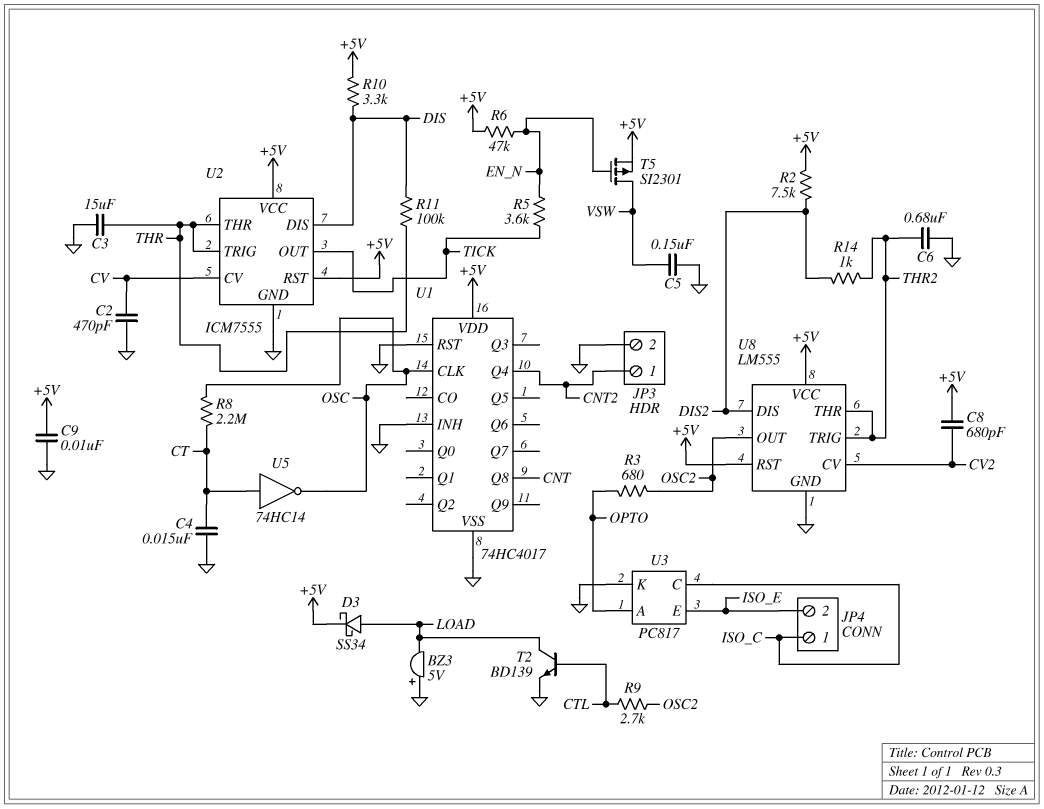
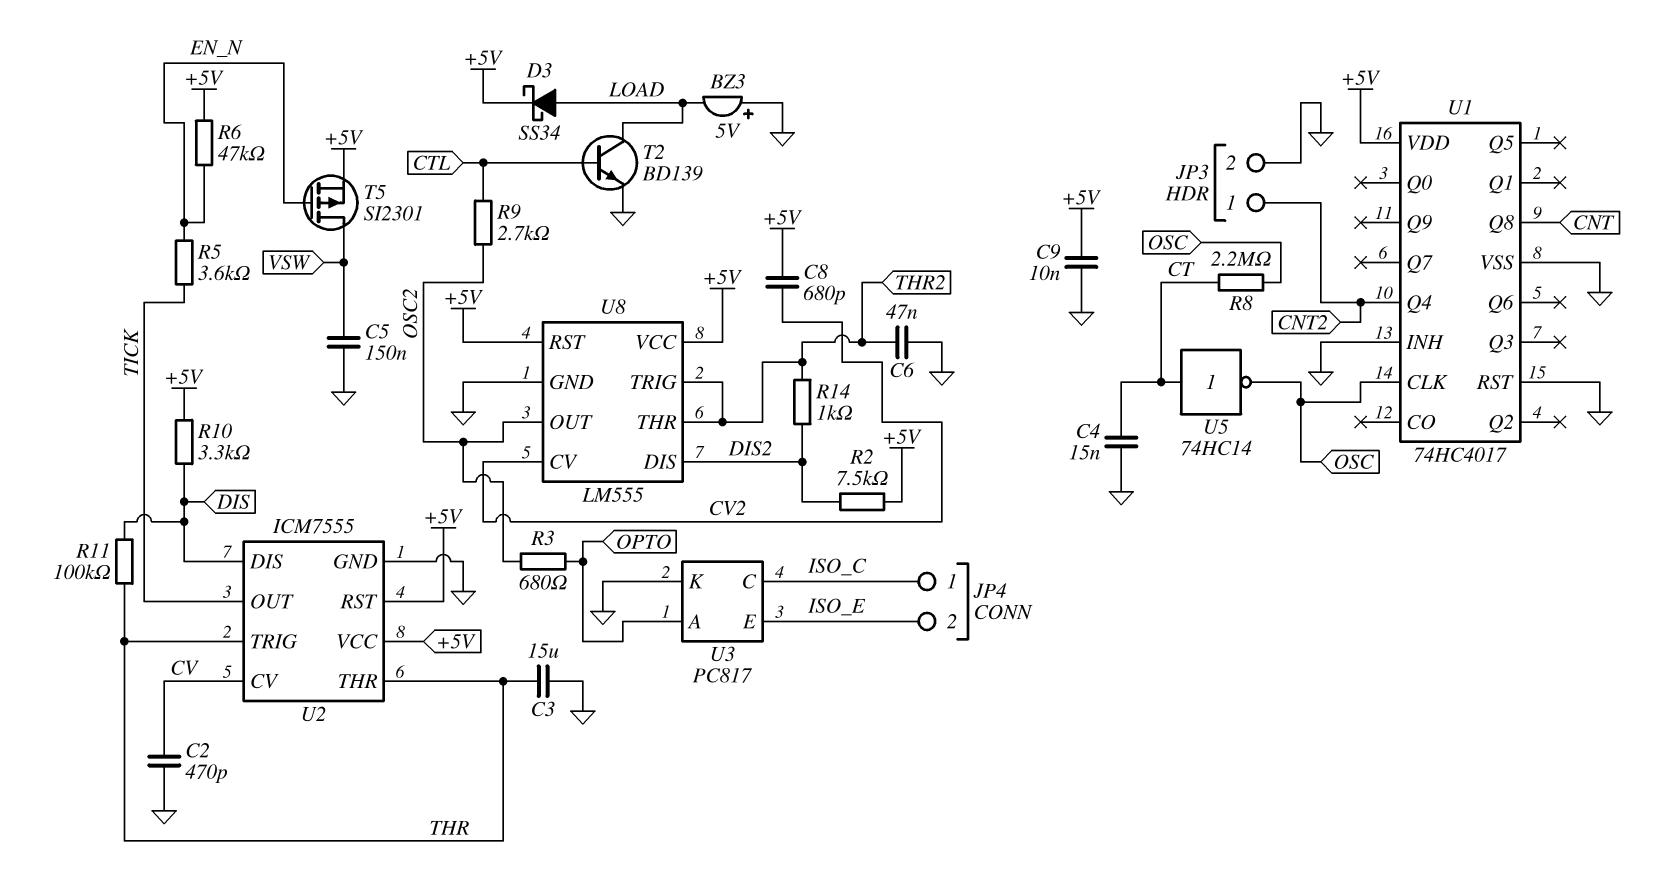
C6: 680nF (GND, THR2) -> 47nF (GND, THR2)

